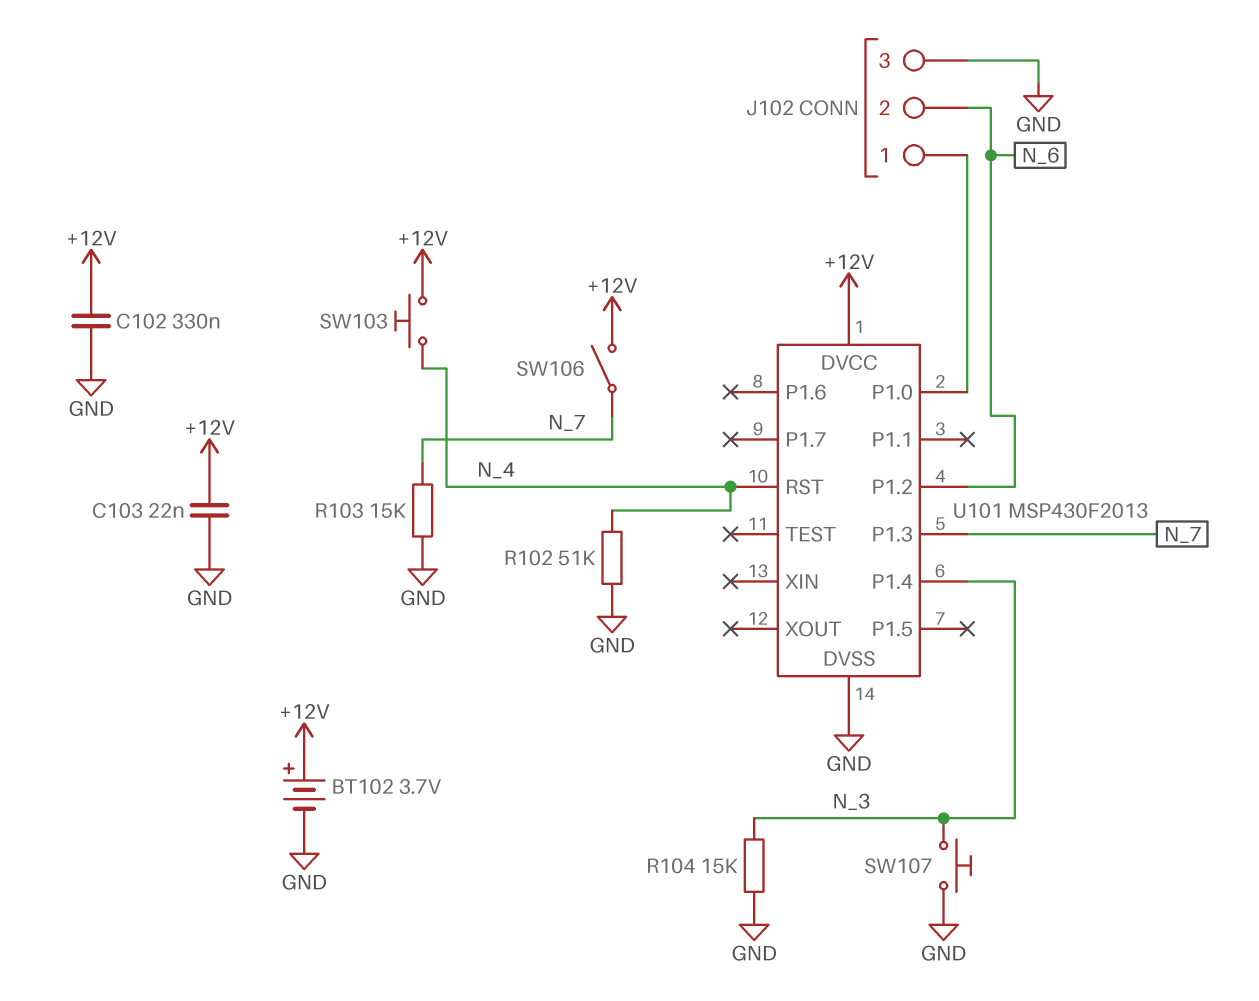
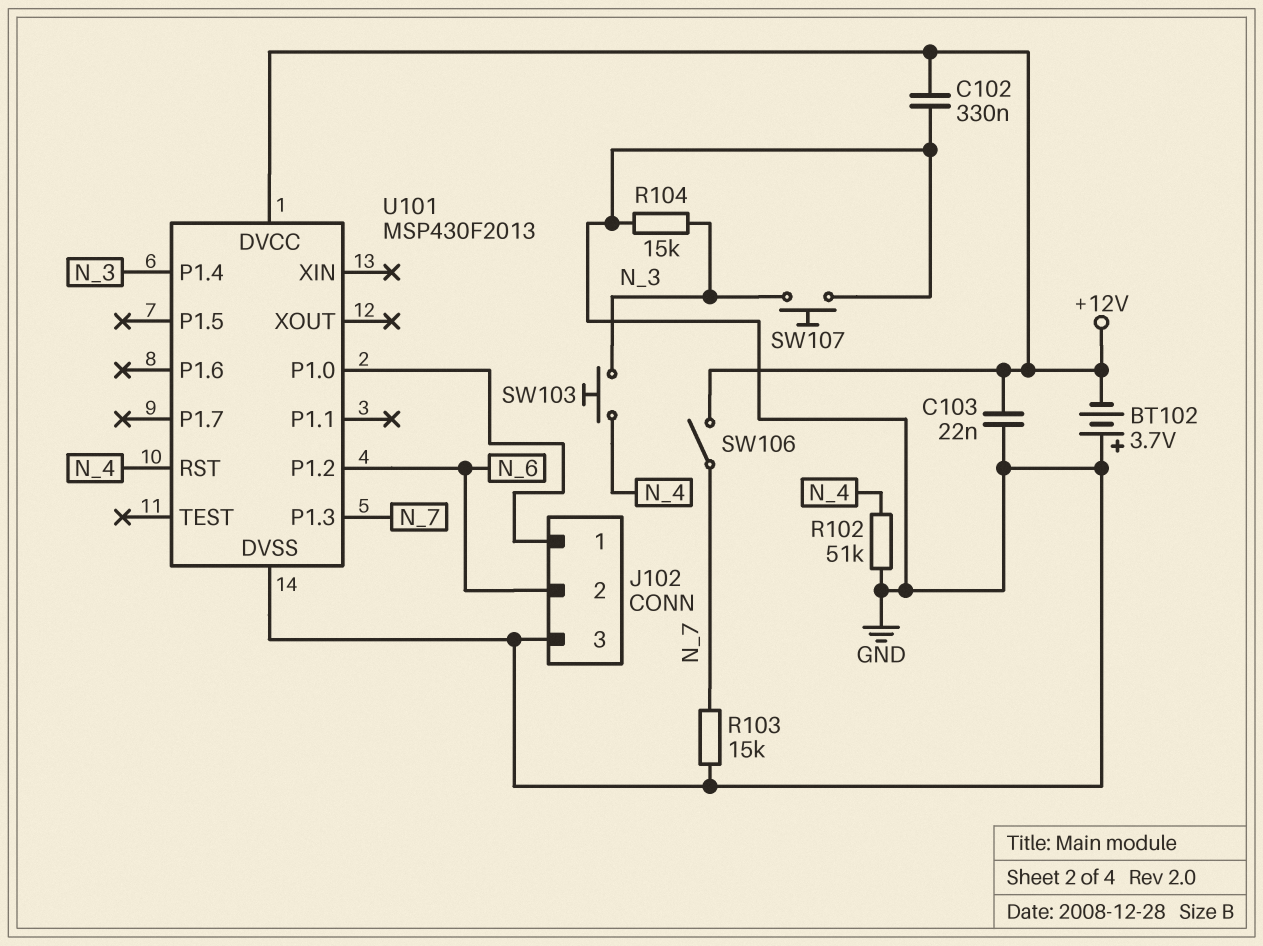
BT102: 3.7V (plus +12V, minus GND) -> 3.7V (plus GND, minus +12V)
SW103: button (+12V, N_4) -> button (N_3, N_4)

